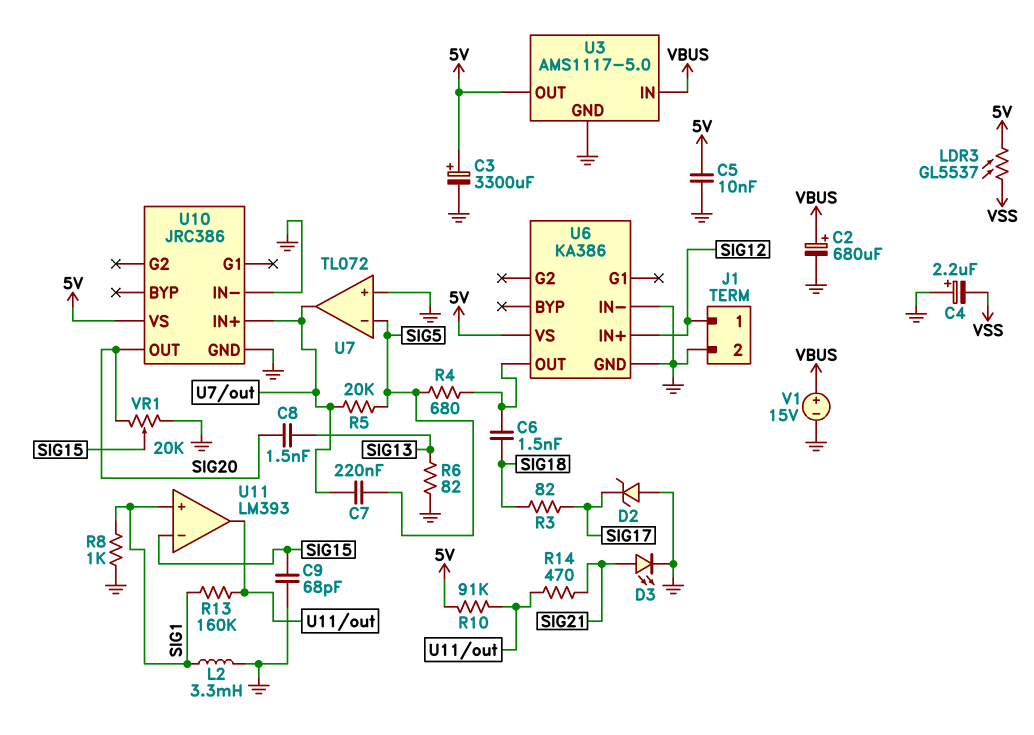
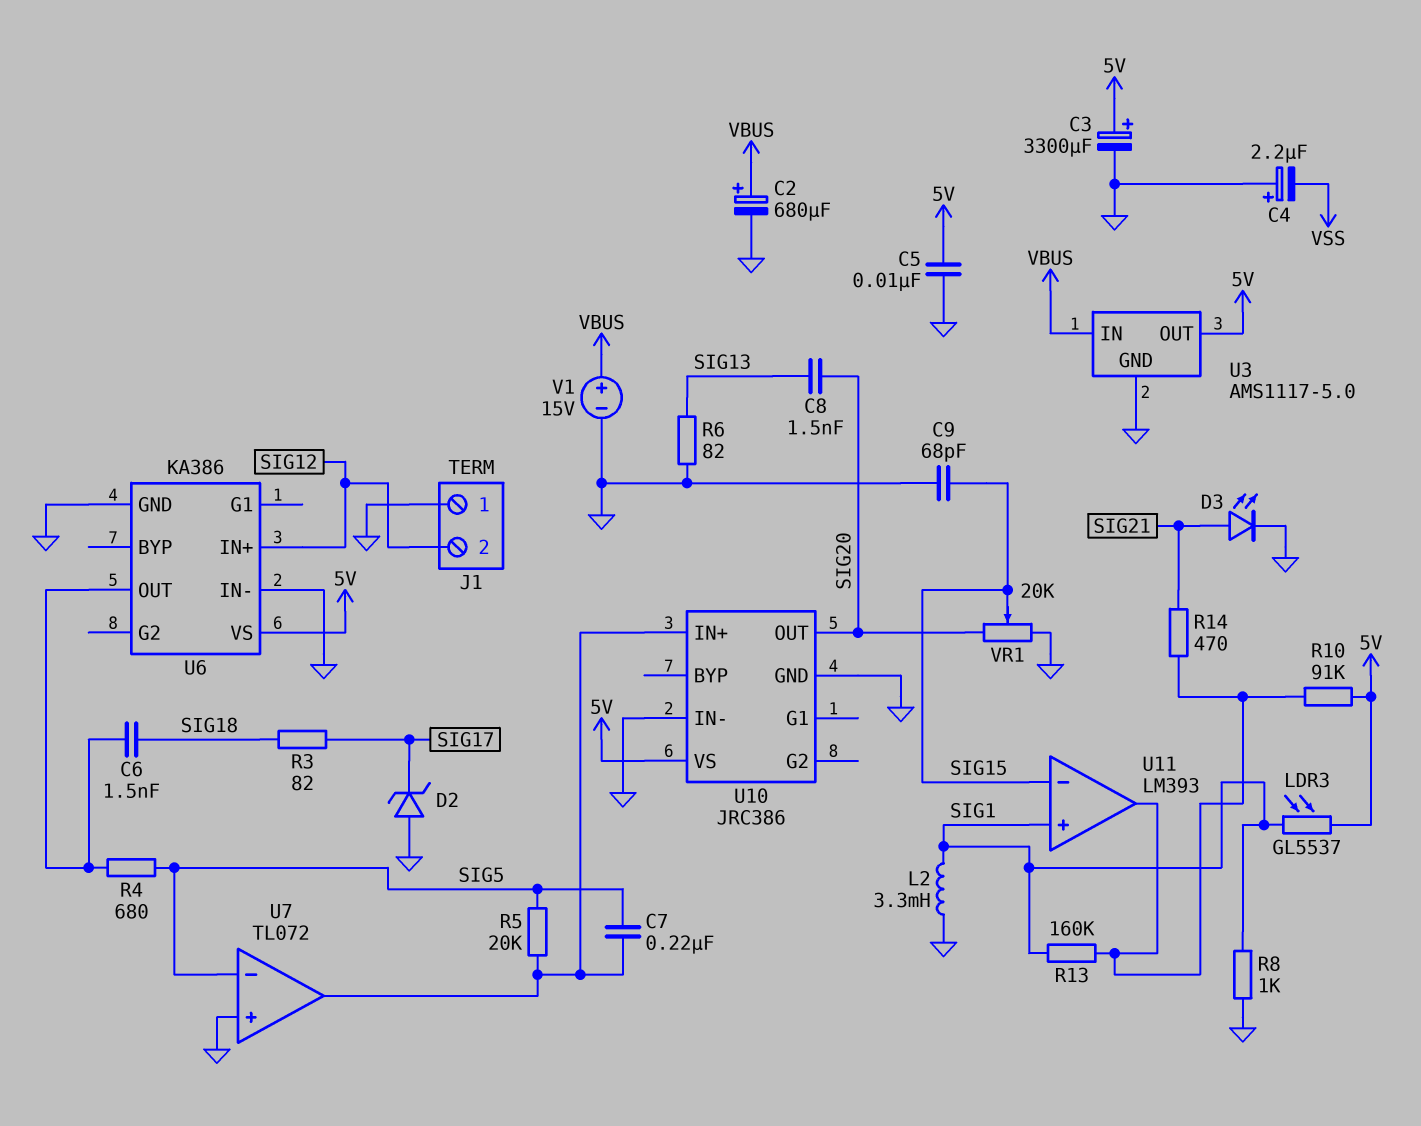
J1 pin 1: SIG12 -> GND
J1 pin 2: GND -> SIG12
LDR3: GL5537 (5V, VSS) -> GL5537 (5V, SIG1)

